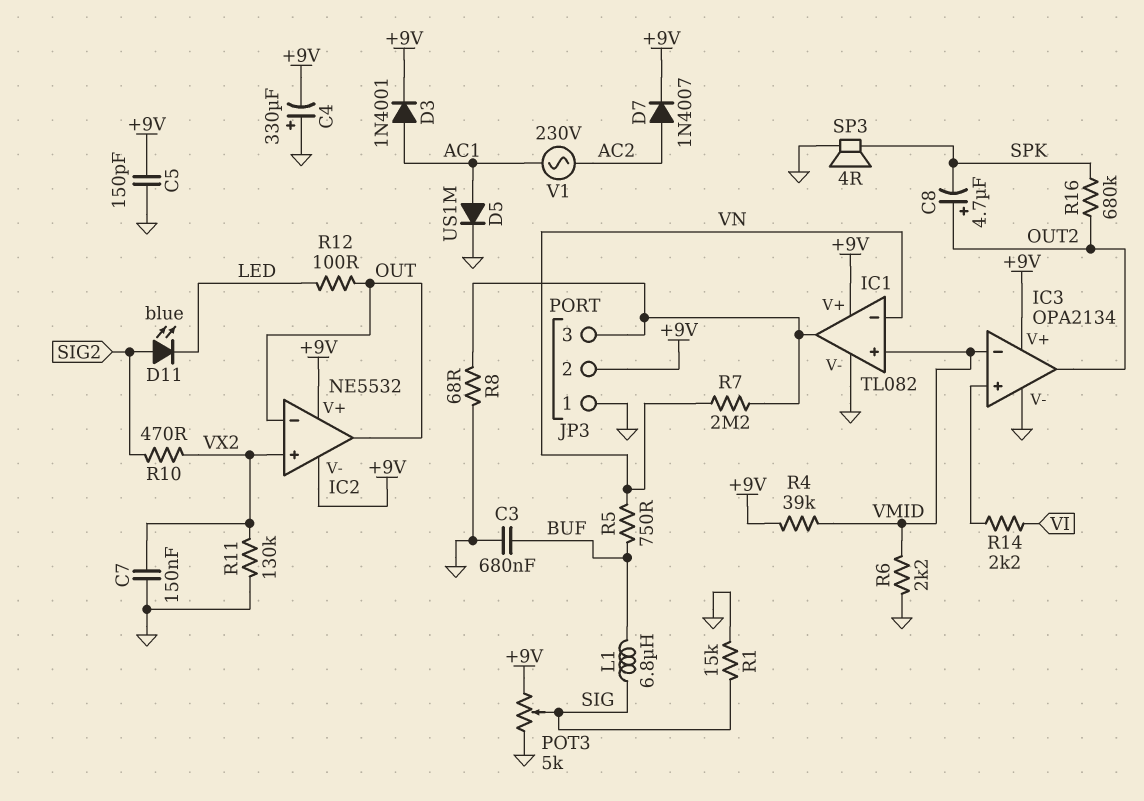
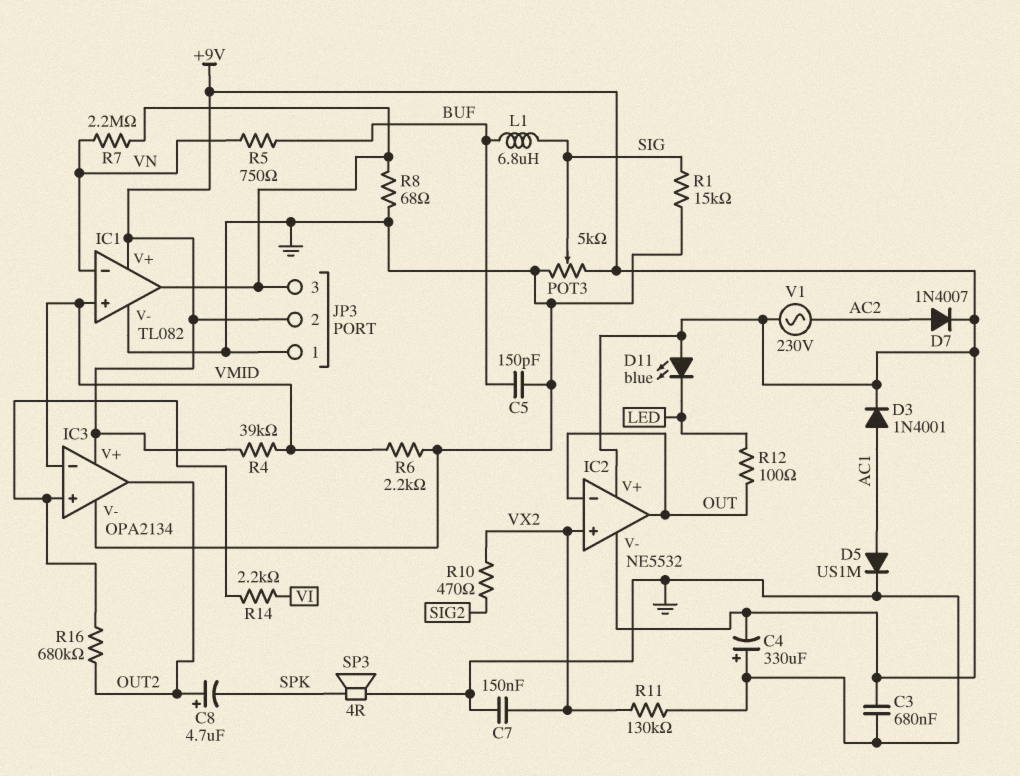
C3: 680nF (BUF, GND) -> 680nF (+9V, GND)
C5: 150pF (+9V, GND) -> 150pF (BUF, GND)
D11: LED blue (A SIG2, K LED) -> LED blue (A +9V, K LED)
R16: 680k (OUT2, SPK) -> 680k (IC3/in+, OUT2)
V1: AC 230V (AC1, AC2) -> AC 230V (+9V, AC2)

